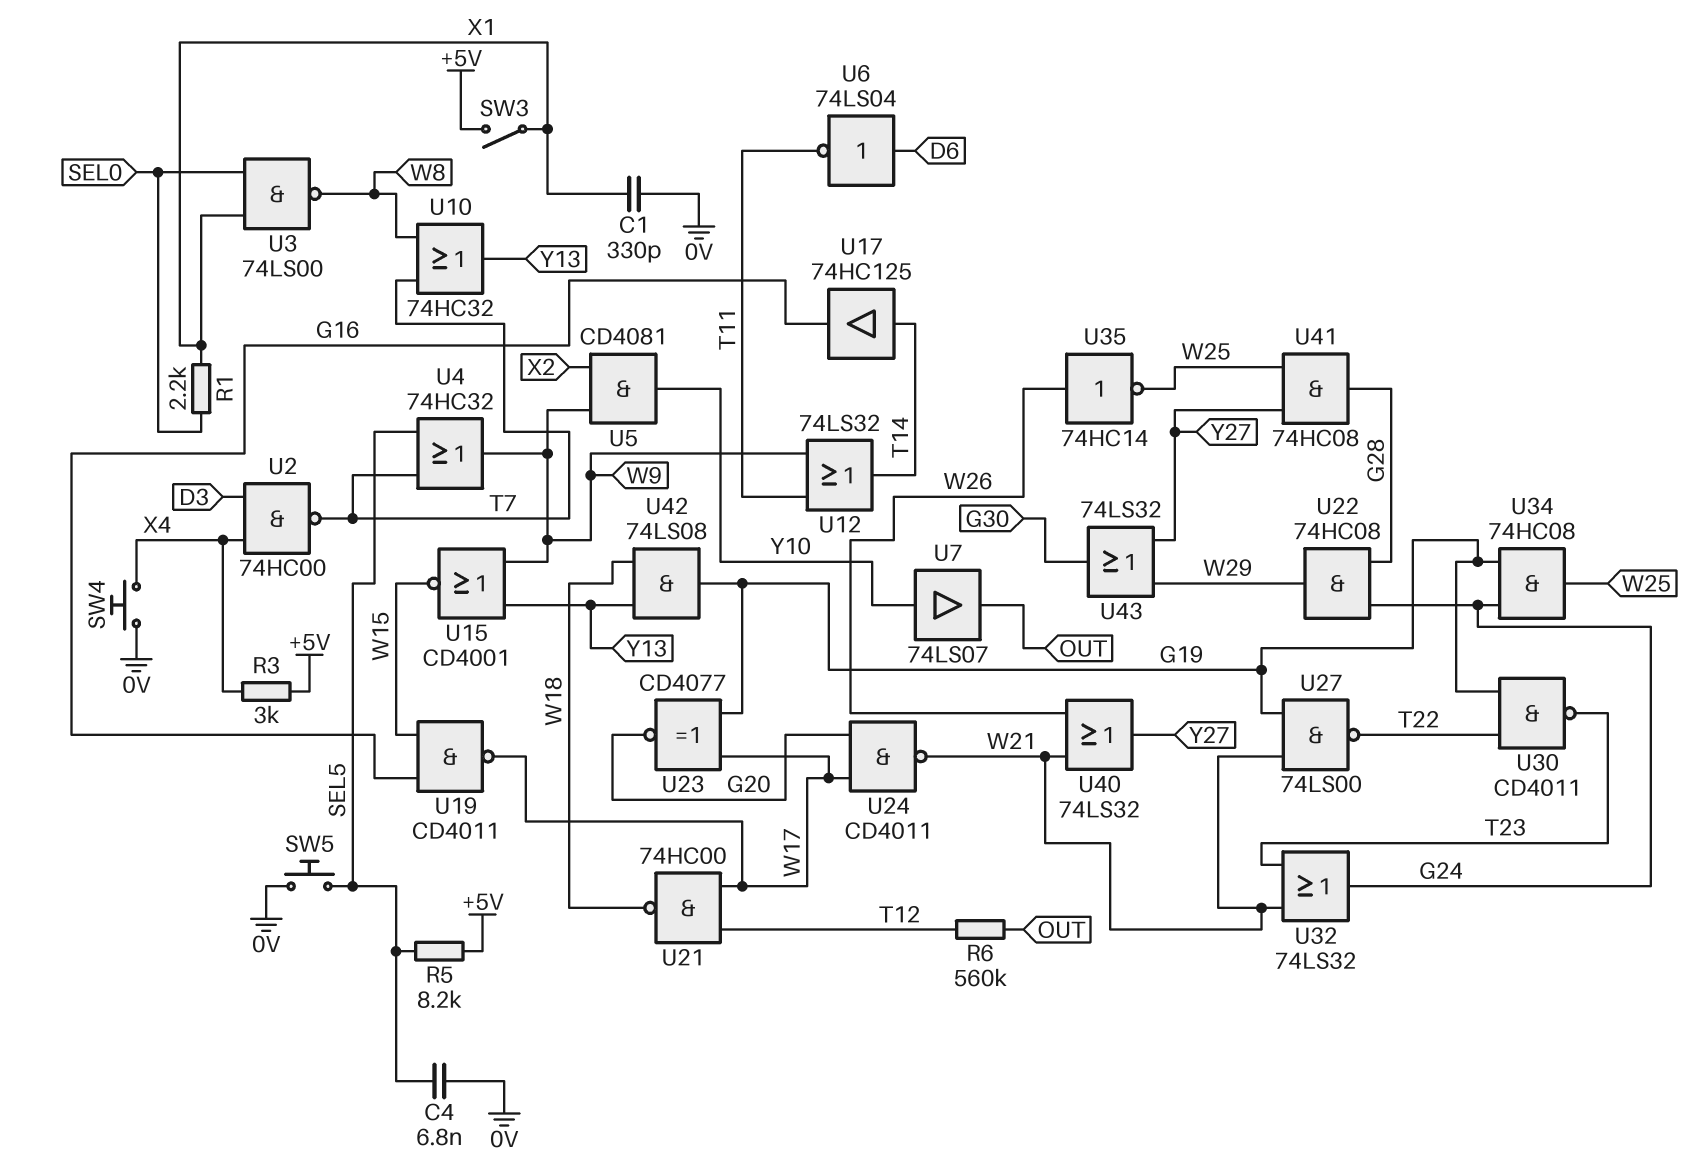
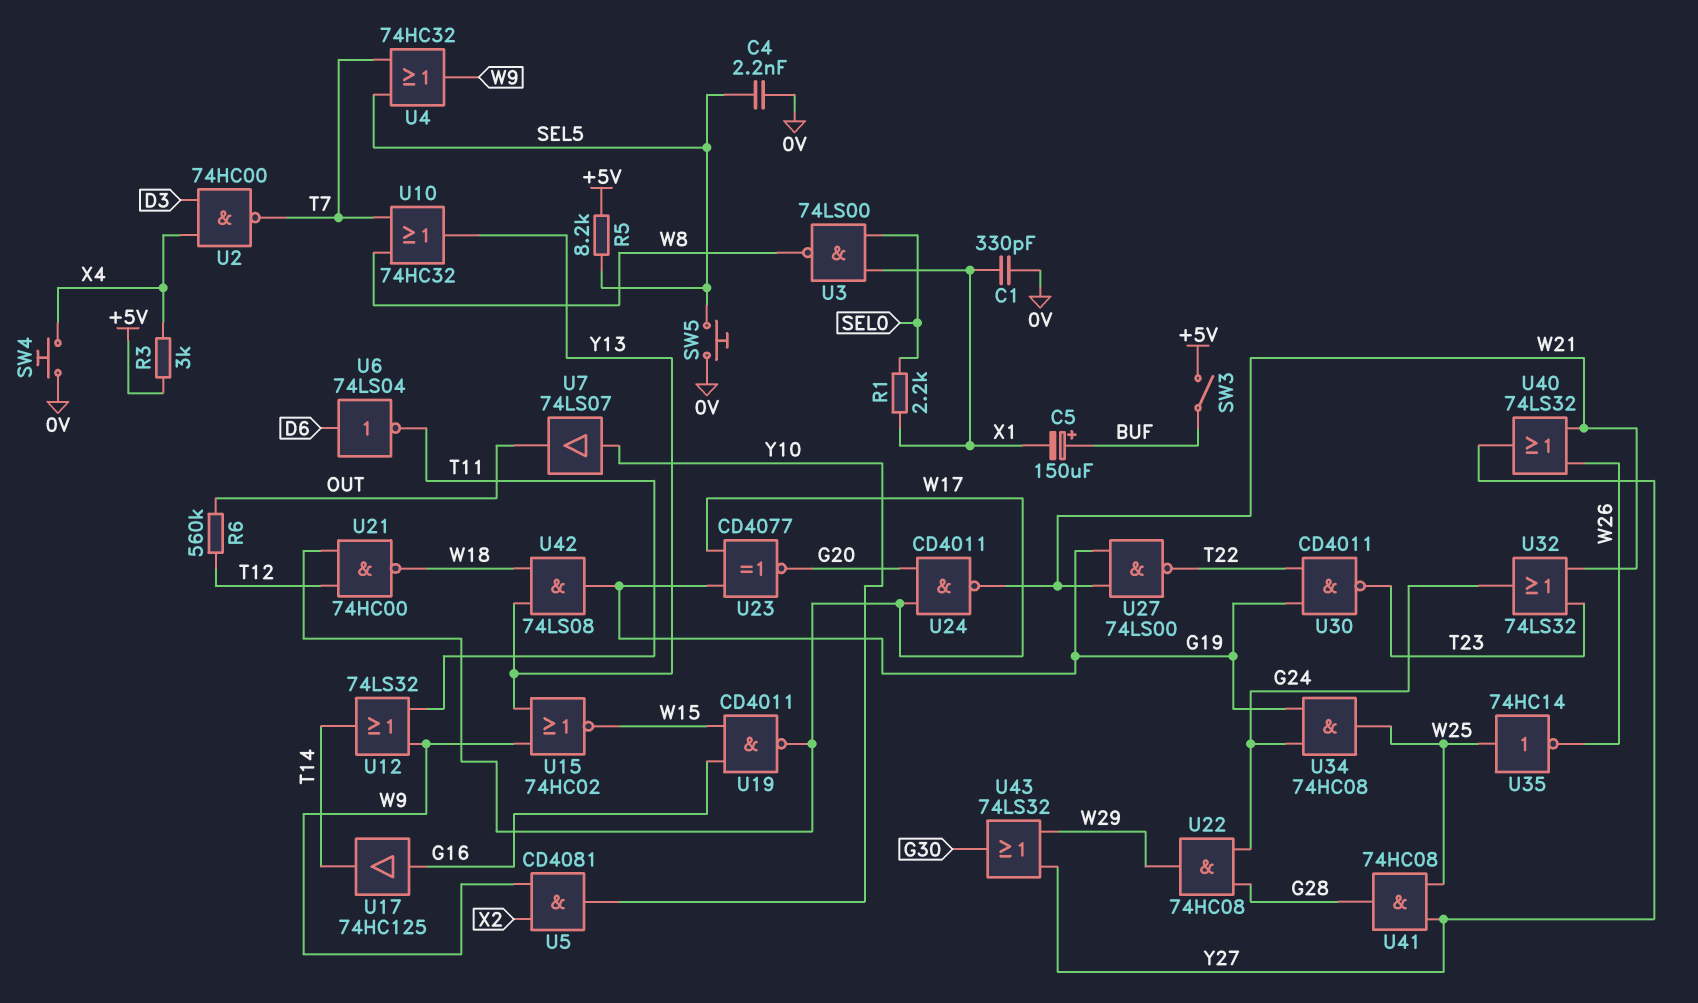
C4: 6.8nF (0V, SEL5) -> 2.2nF (0V, SEL5)
C5: none -> 150uF (plus BUF, minus X1)
SW3: switch (+5V, X1) -> switch (+5V, BUF)
U15: NOR CD4001 (in W9, in Y13, out W15) -> NOR 74HC02 (in W9, in Y13, out W15)
U17: buffer 74HC125 (in T14, out G16) -> buffer 74HC125 (in G16, out T14)
U35: NOT 74HC14 (in W26, out W25) -> NOT 74HC14 (in W25, out W26)

